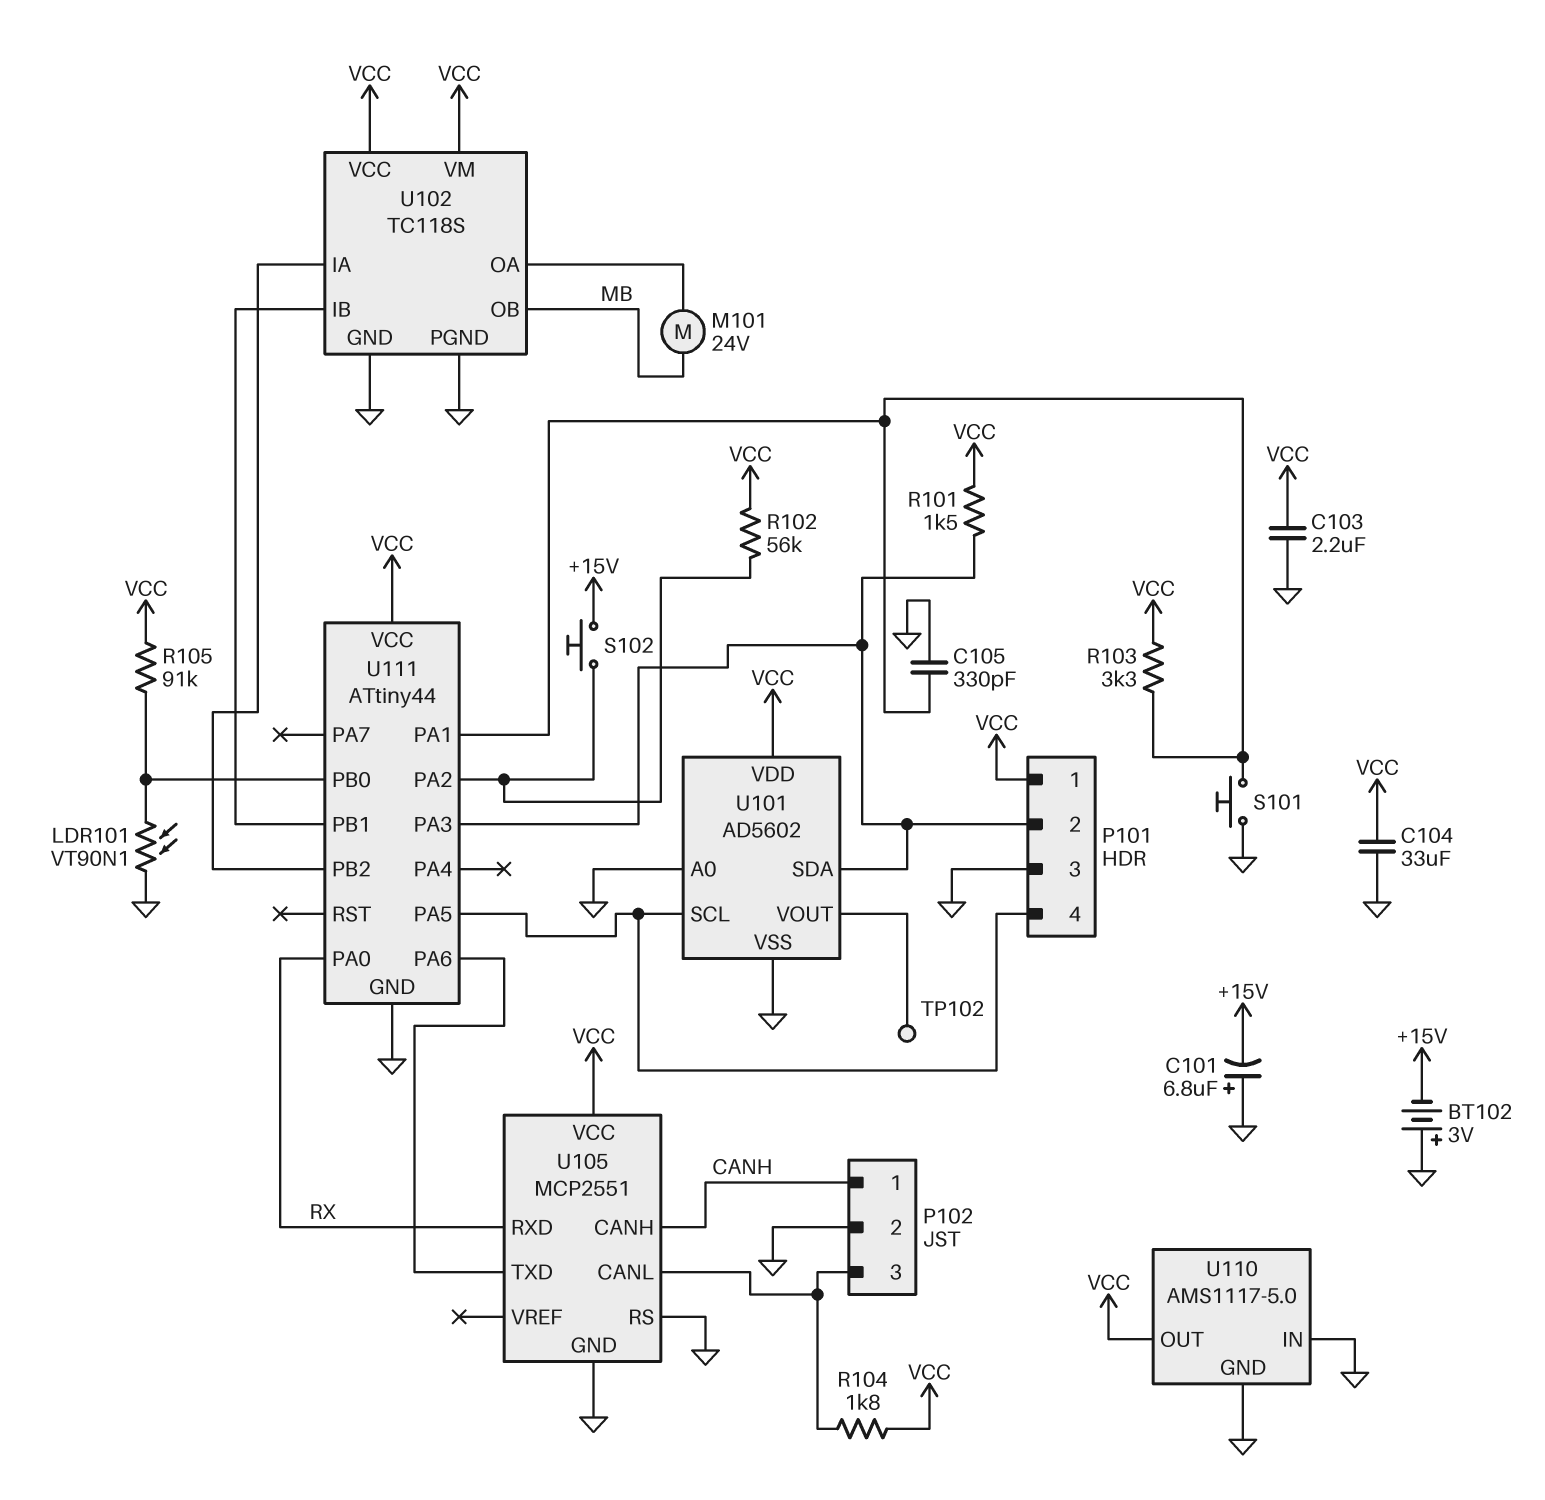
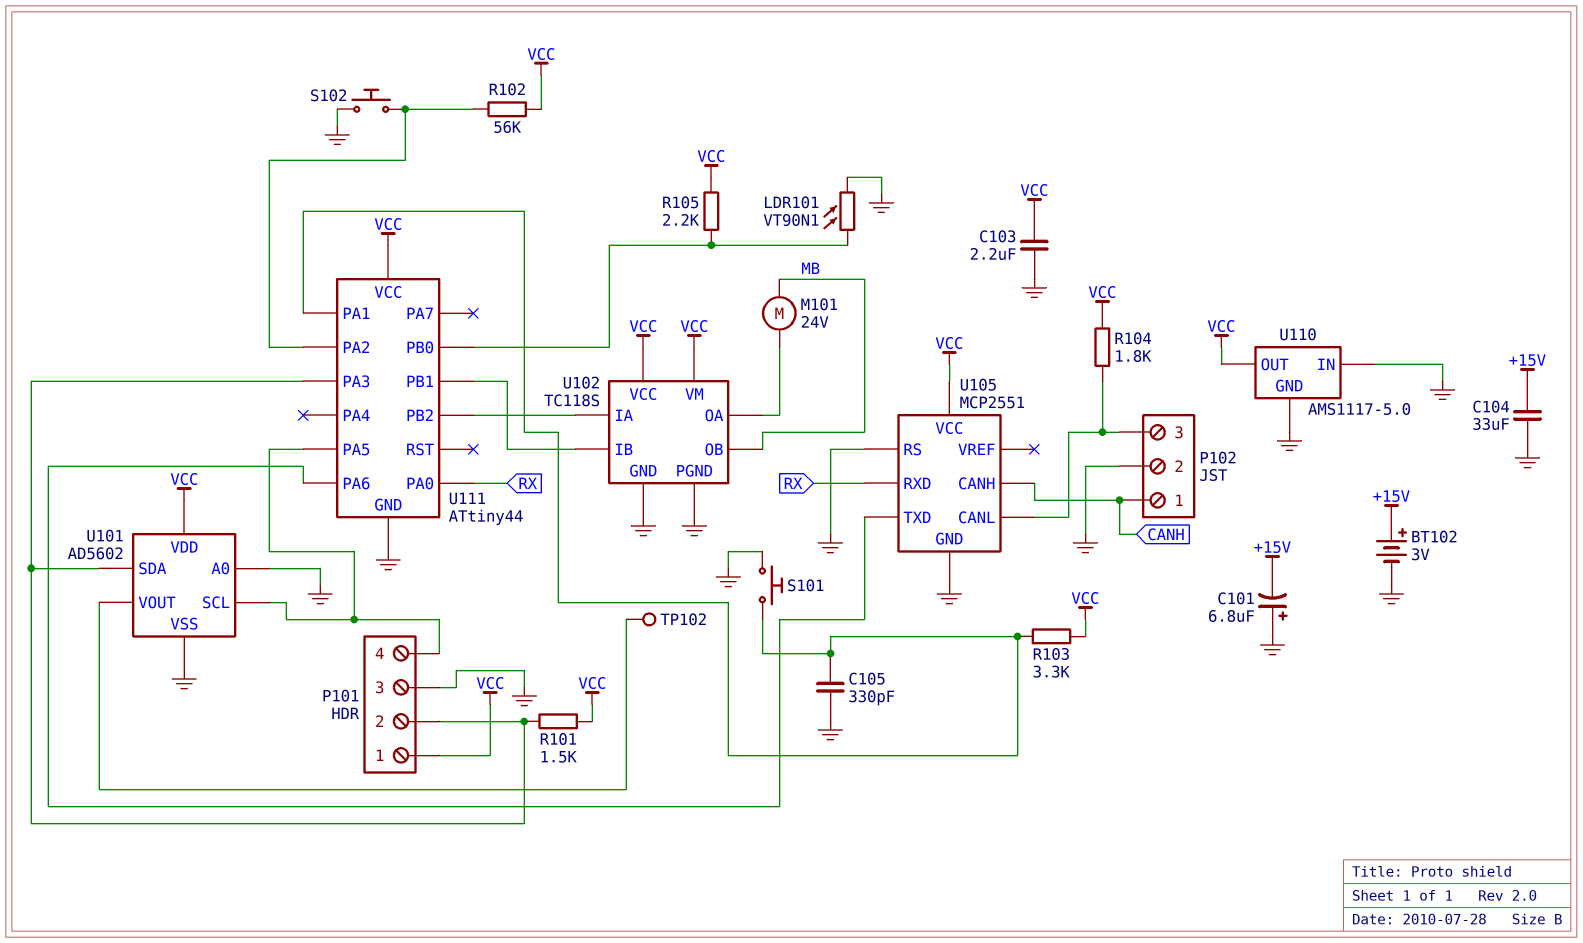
BT102: 3V (plus GND, minus +15V) -> 3V (plus +15V, minus GND)
C104: 33uF (GND, VCC) -> 33uF (+15V, GND)
R105: 91k (U111/PB0, VCC) -> 2.2k (U111/PB0, VCC)
S102: button (+15V, U111/PA2) -> button (GND, U111/PA2)

